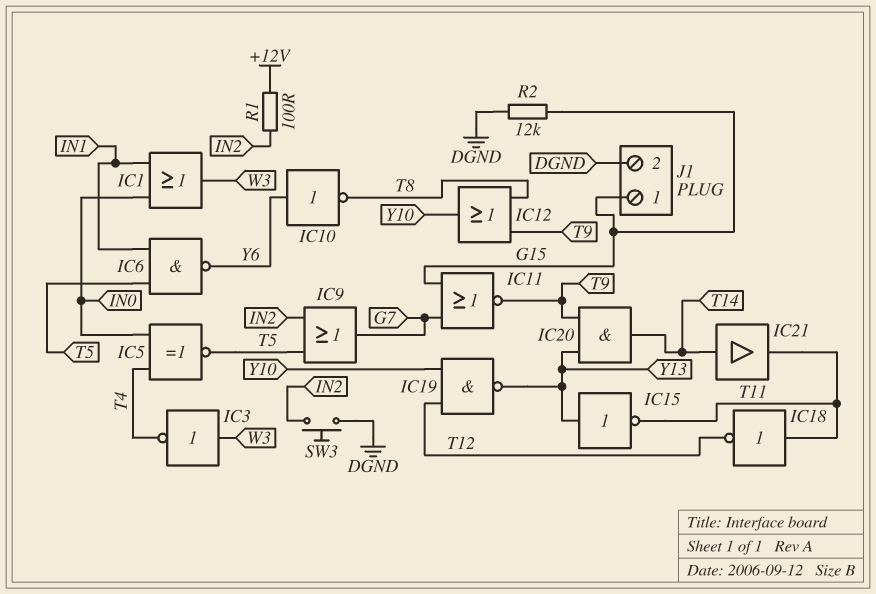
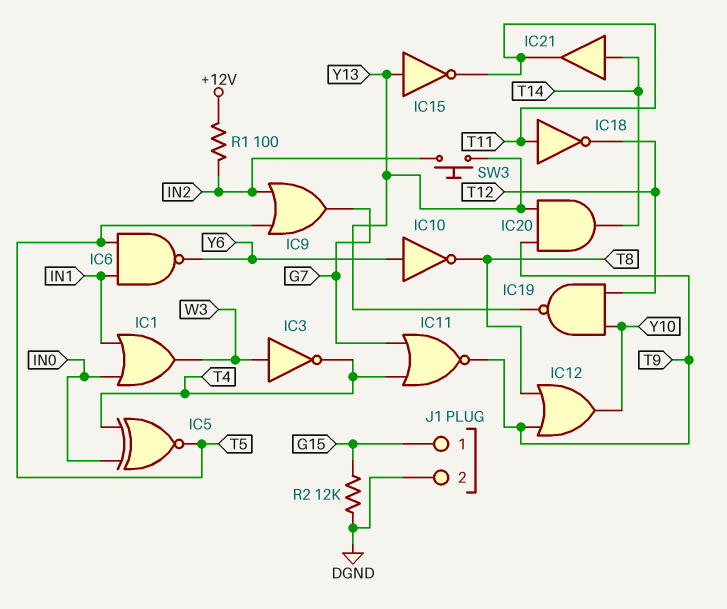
IC11: NOR (in G7, in G15, out T9) -> NOR (in G7, in T4, out T9)
SW3: button (DGND, IN2) -> button (IN2, Y13)

